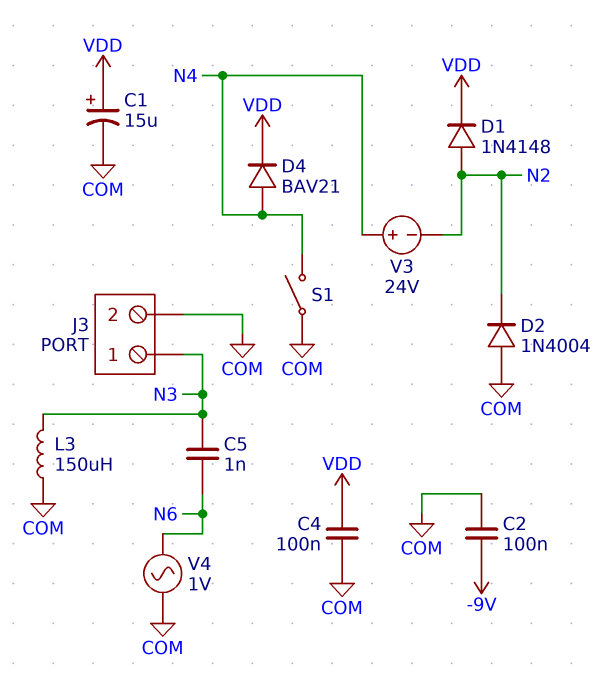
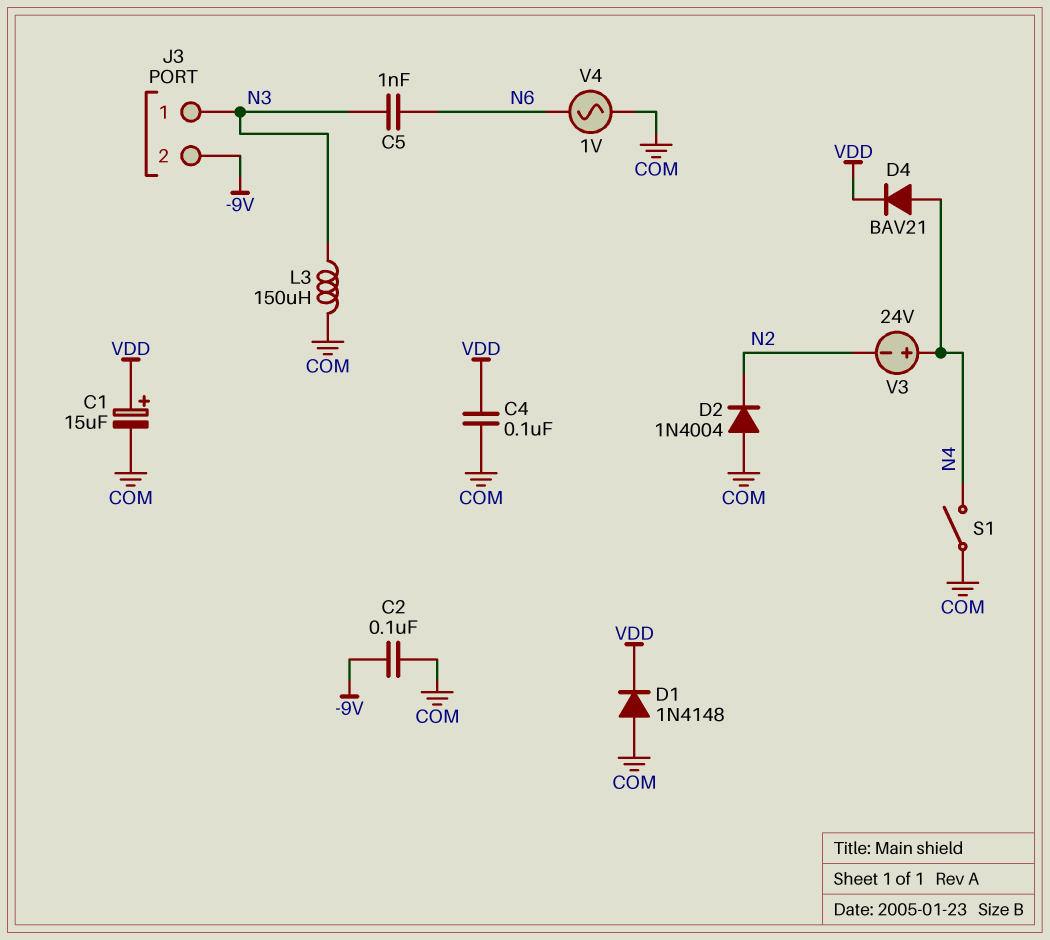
D1: diode 1N4148 (A N2, K VDD) -> diode 1N4148 (A COM, K VDD)
J3 pin 2: COM -> -9V

